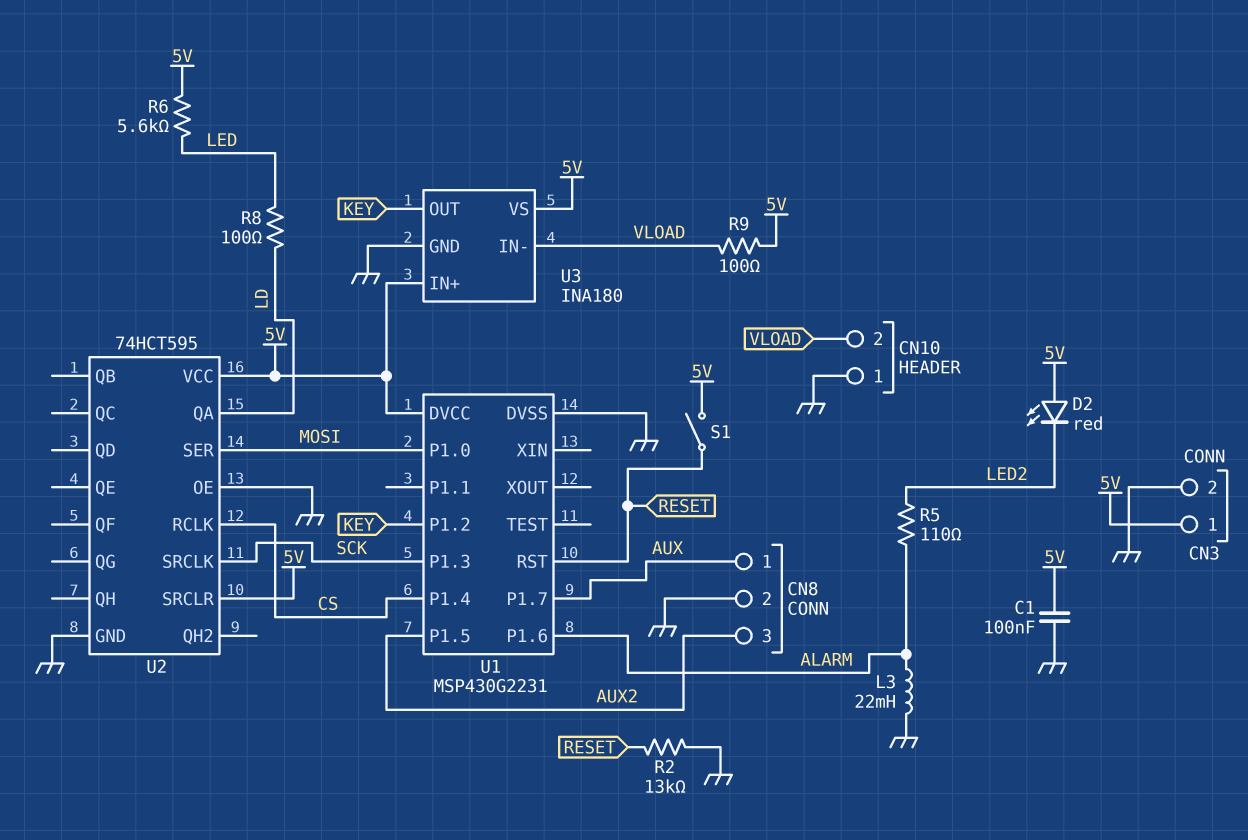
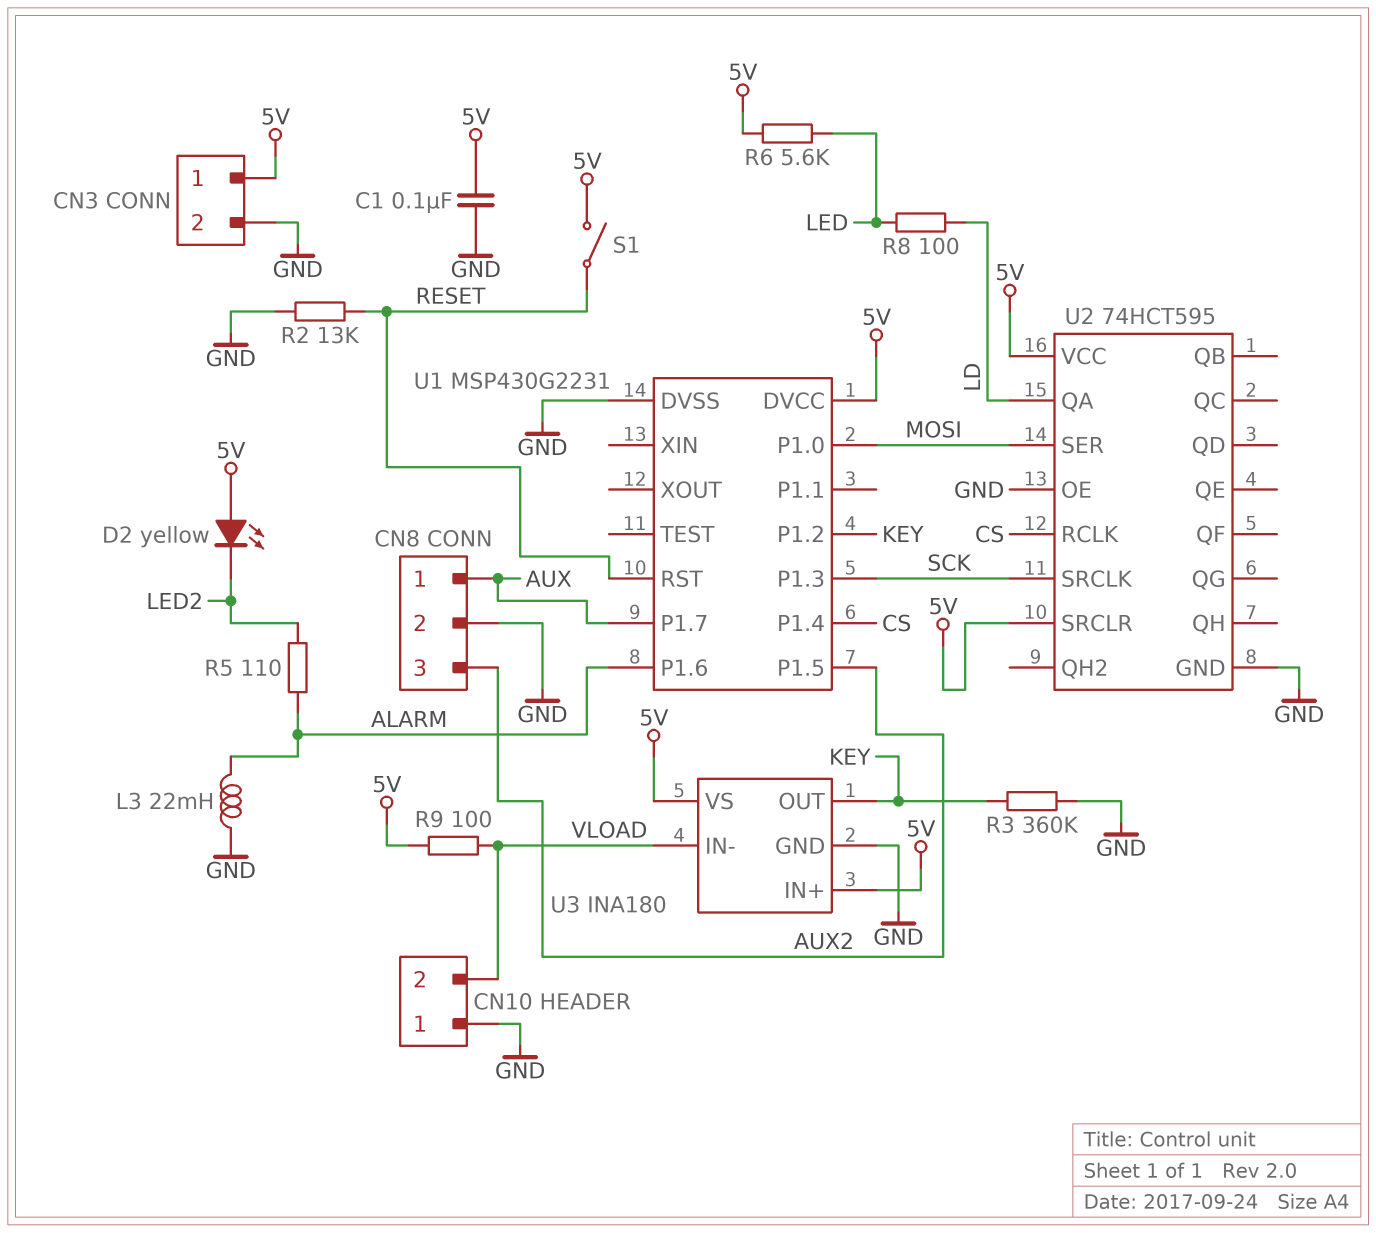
D2: LED red (A 5V, K LED2) -> LED yellow (A 5V, K LED2)
R3: none -> 360k (GND, KEY)

